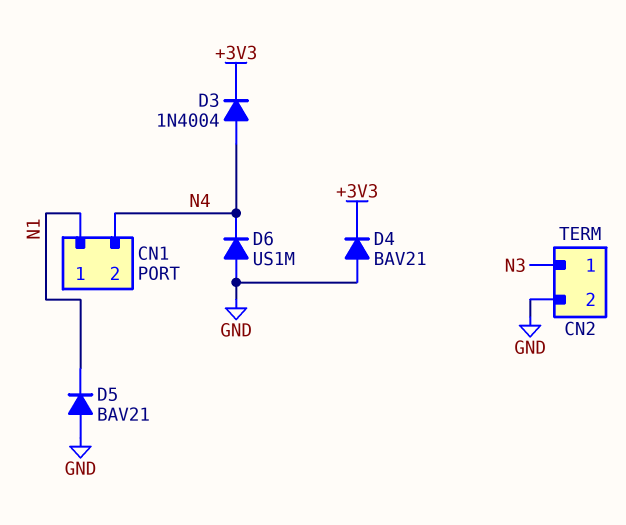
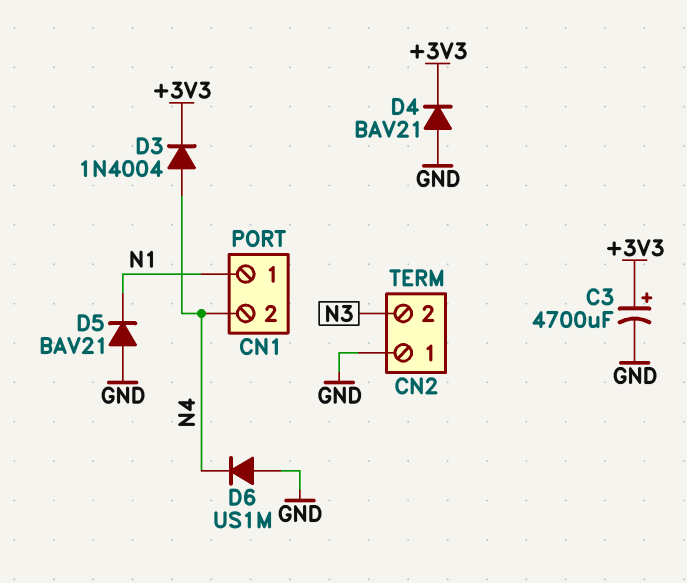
C3: none -> 4700uF (plus +3V3, minus GND)
CN2 pin 1: N3 -> GND
CN2 pin 2: GND -> N3

